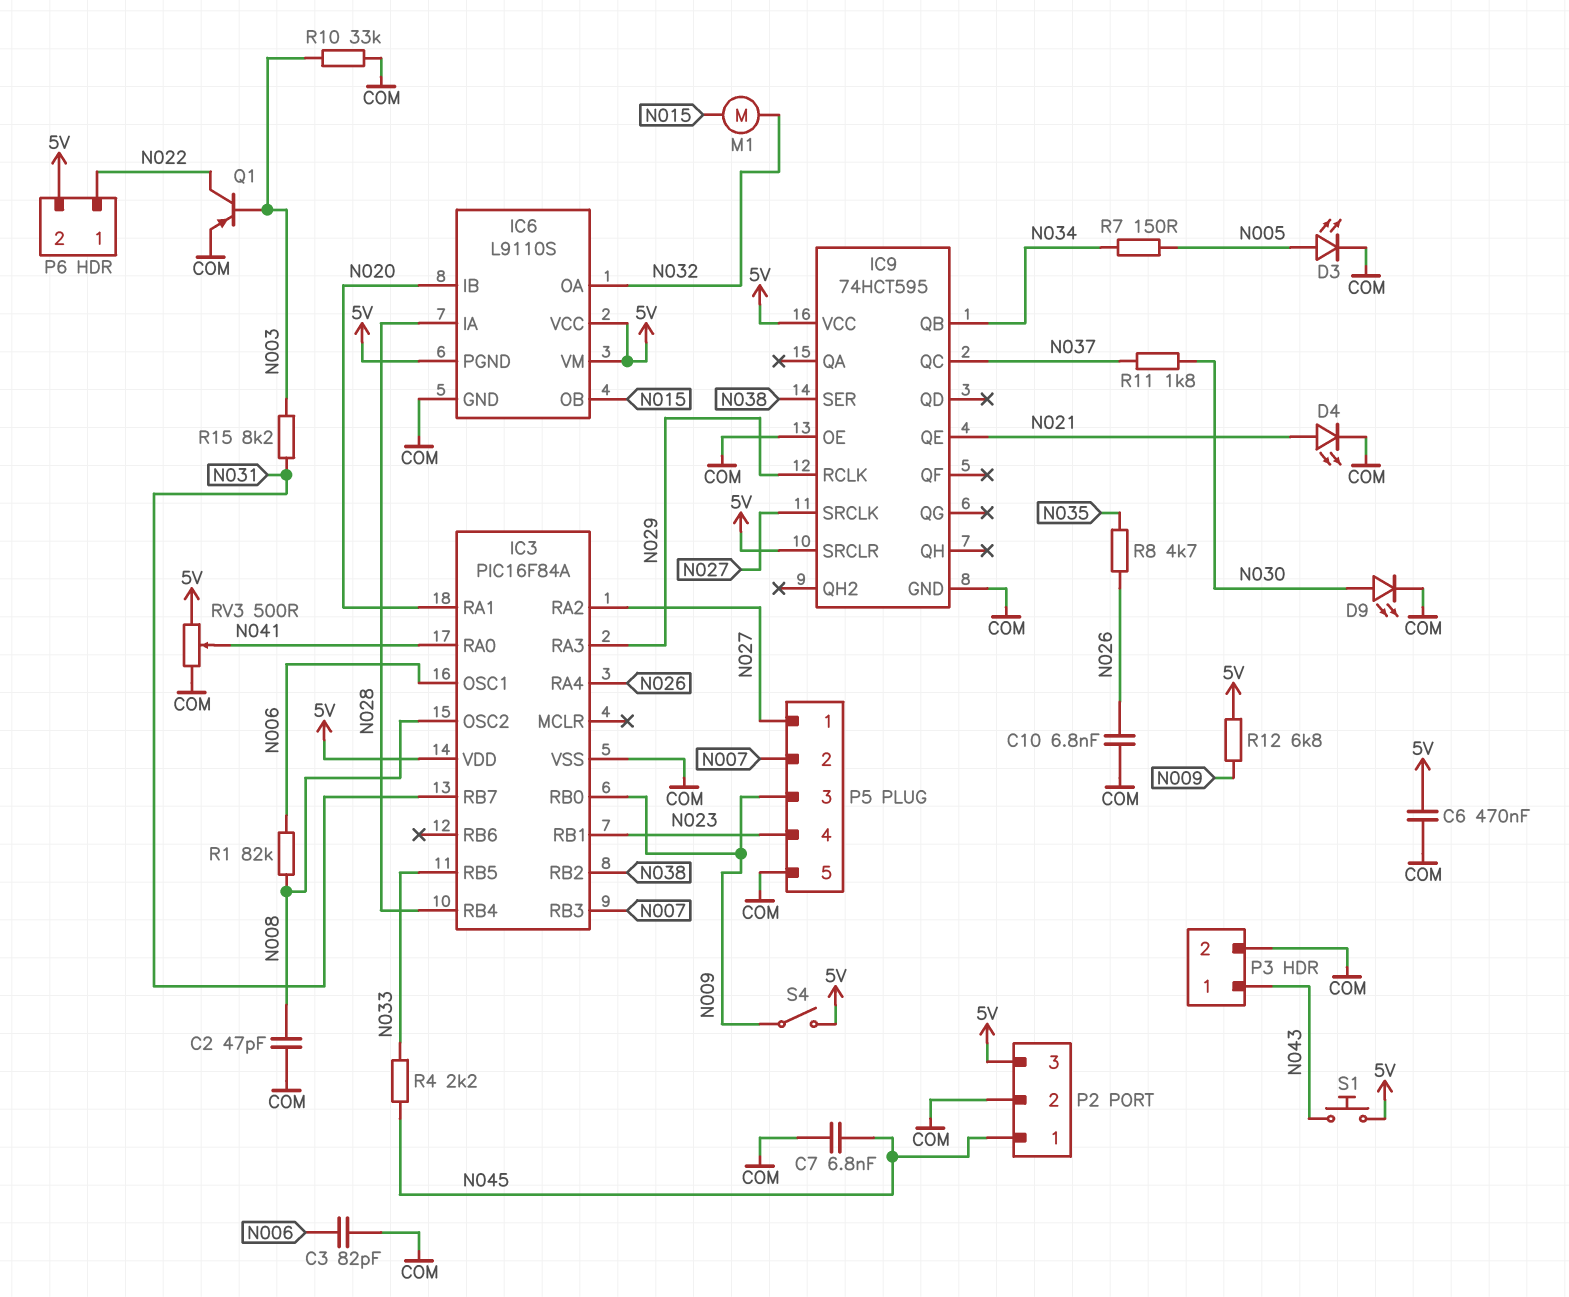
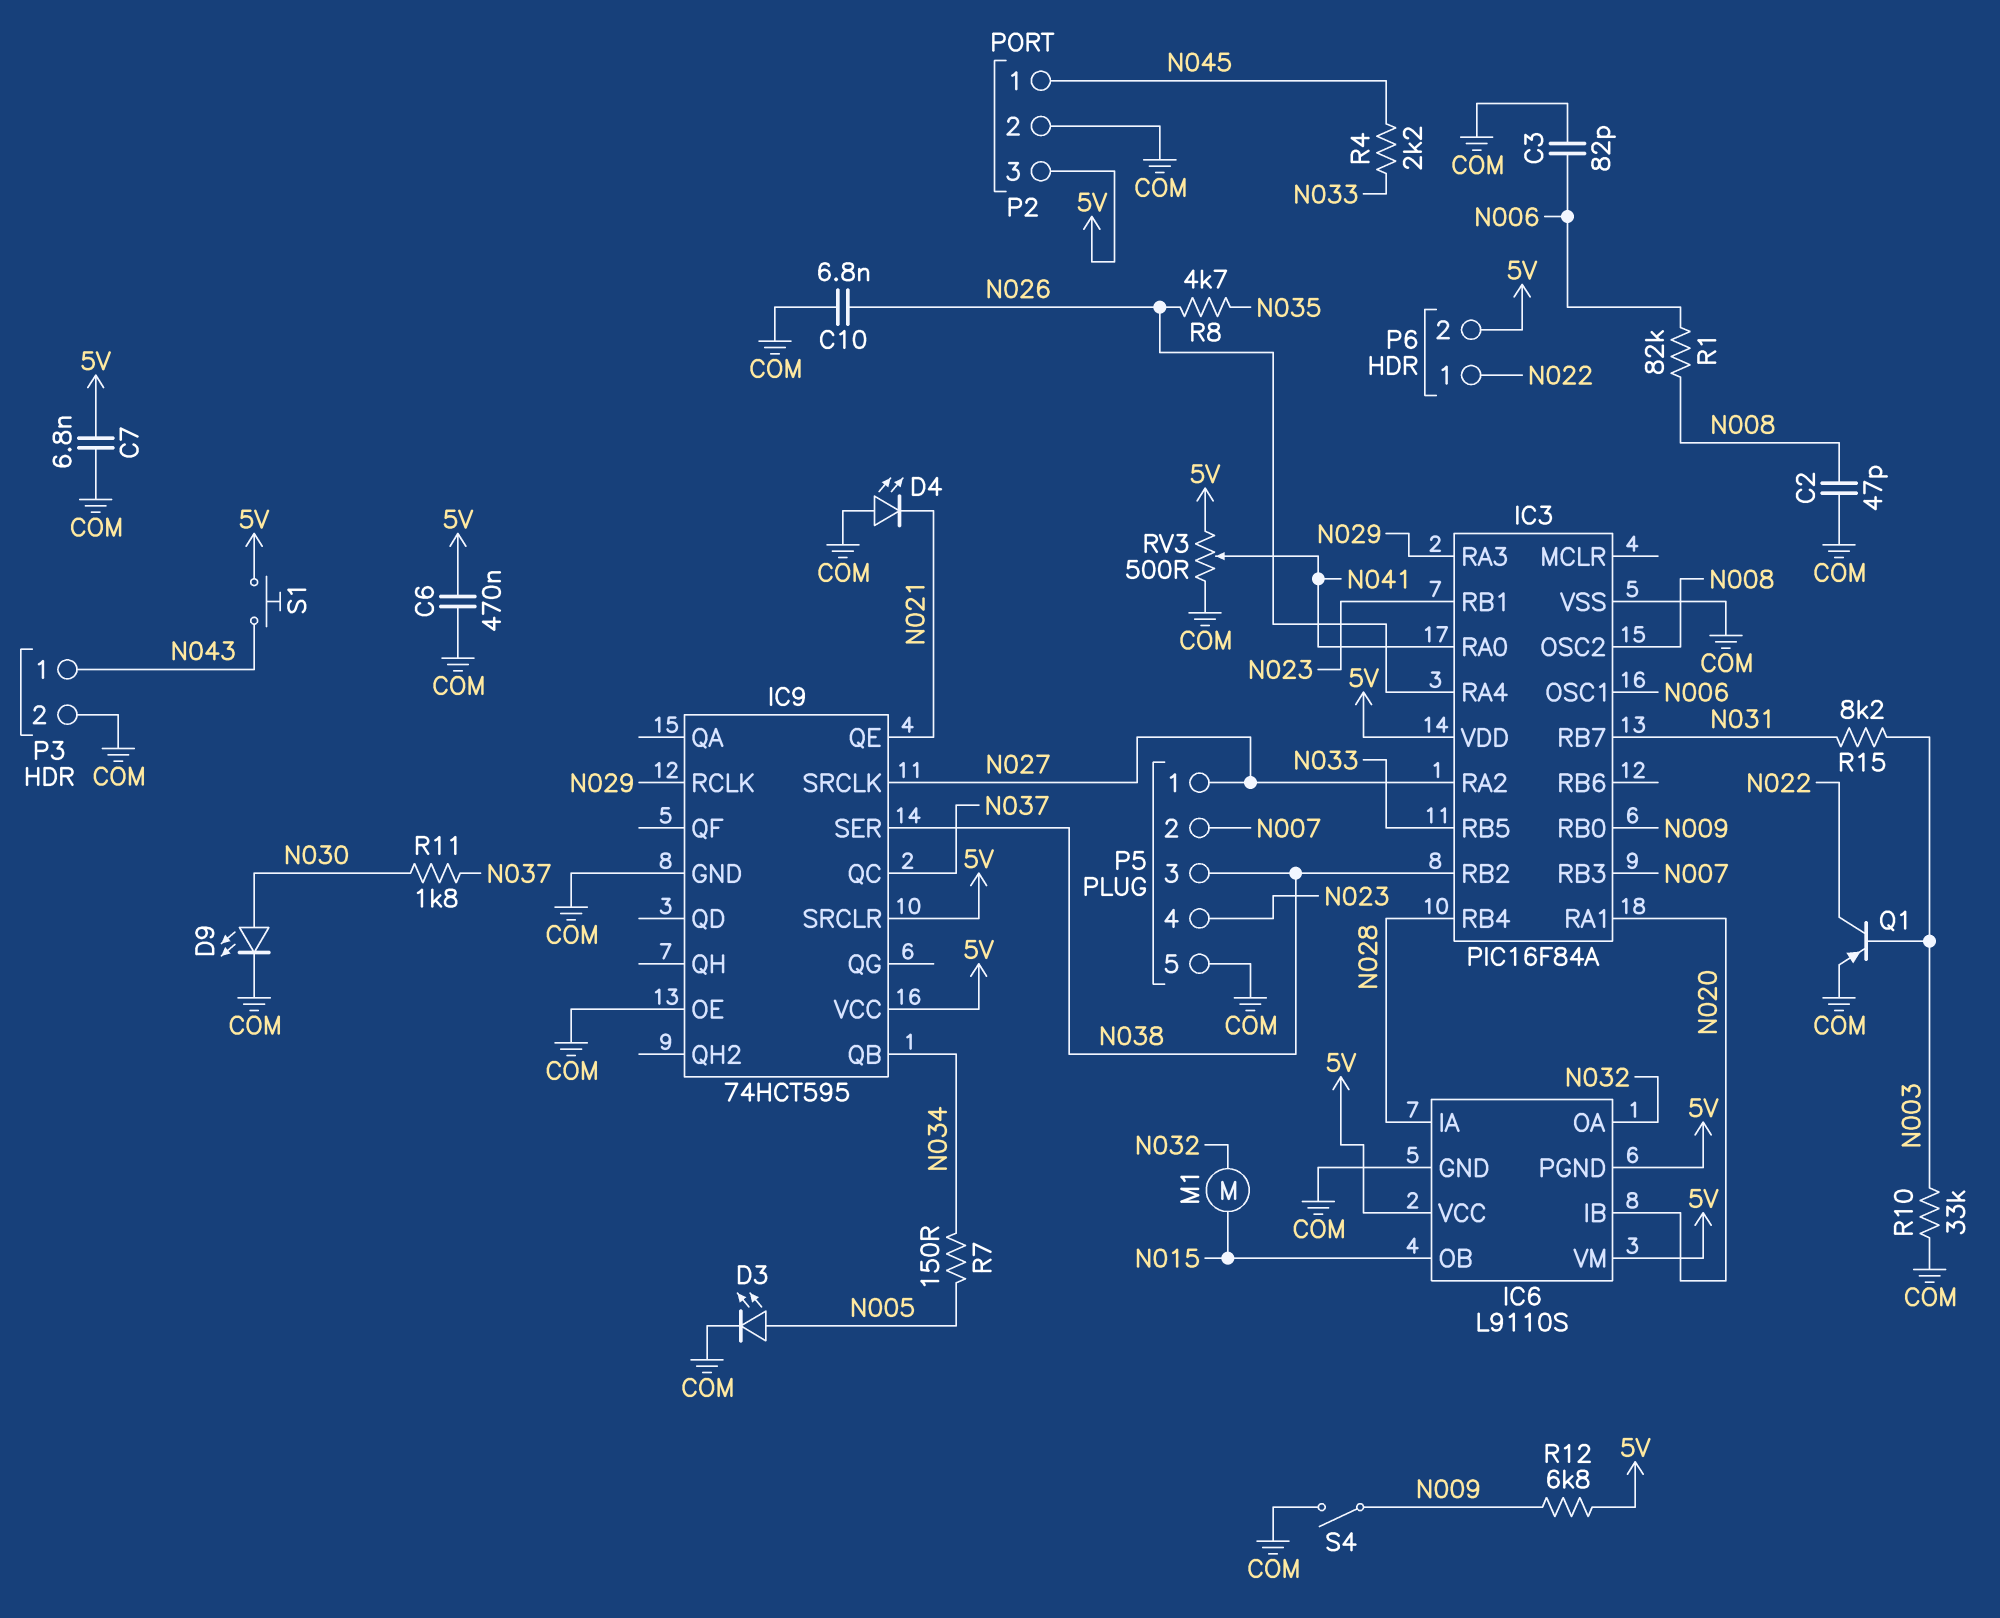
C7: 6.8nF (COM, N045) -> 6.8nF (5V, COM)
D4: LED (A N021, K COM) -> LED (A COM, K N021)
P5 pin 3: N009 -> N038
S4: switch (5V, N009) -> switch (COM, N009)

